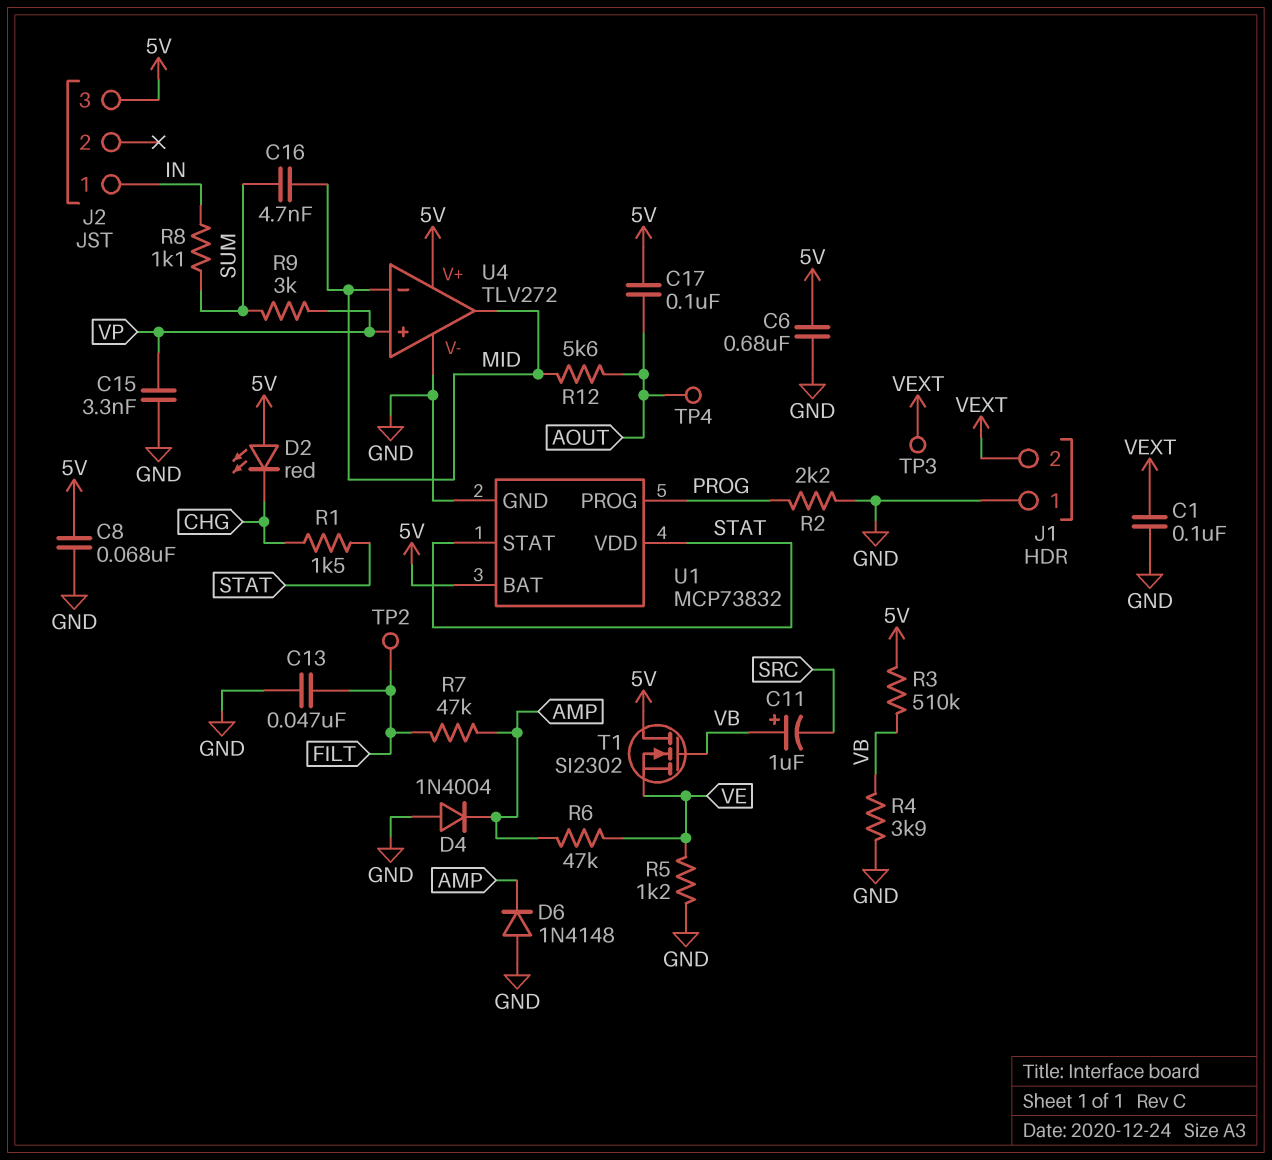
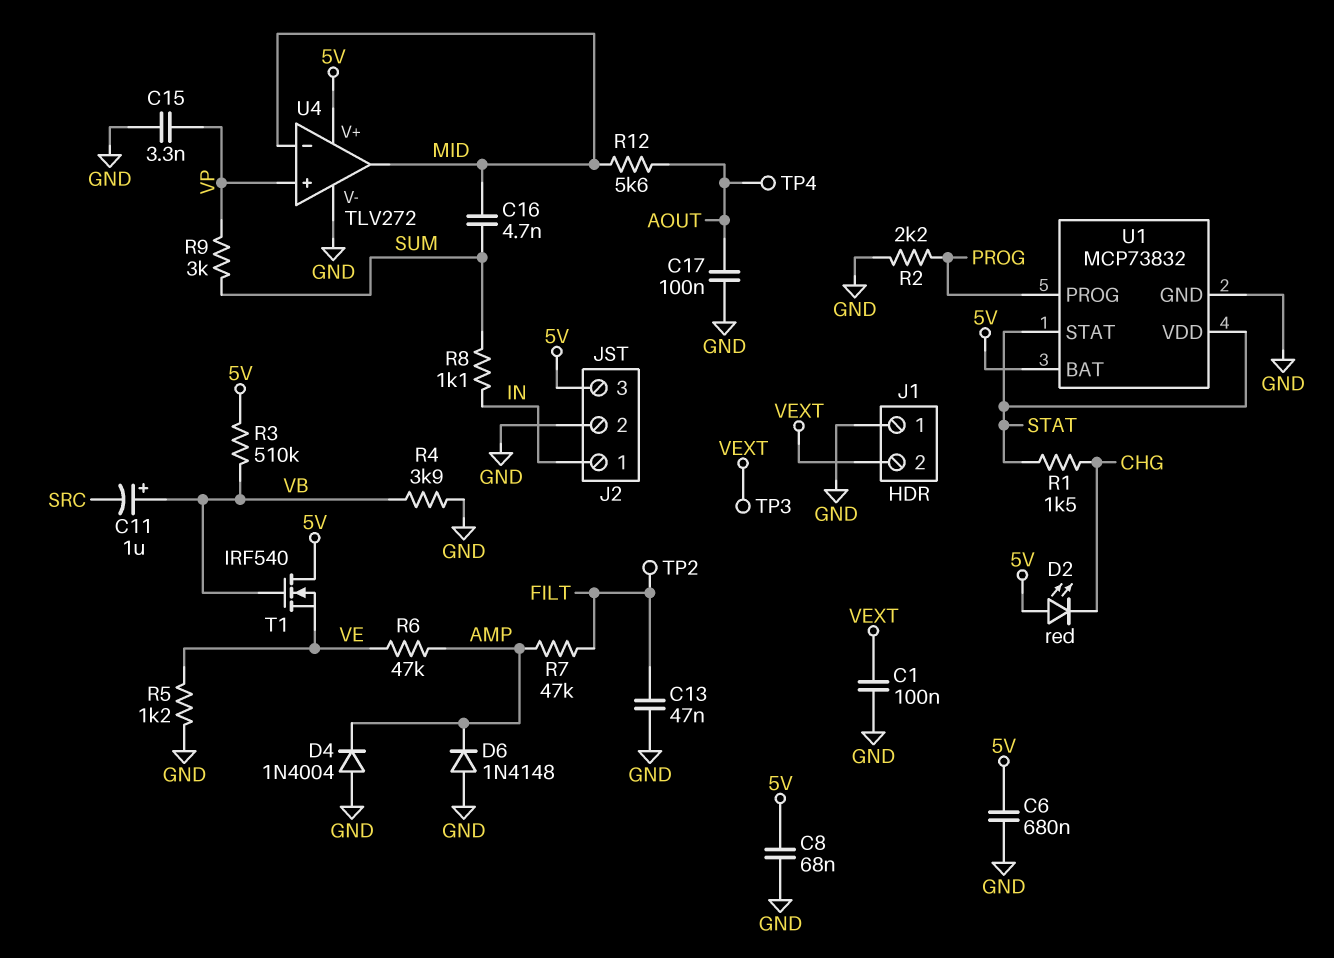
C17: 100nF (5V, AOUT) -> 100nF (AOUT, GND)
J2 pin 2: none -> GND
T1: NMOS SI2302 (G VB, D 5V, S VE) -> NMOS IRF540 (G VB, D 5V, S VE)

